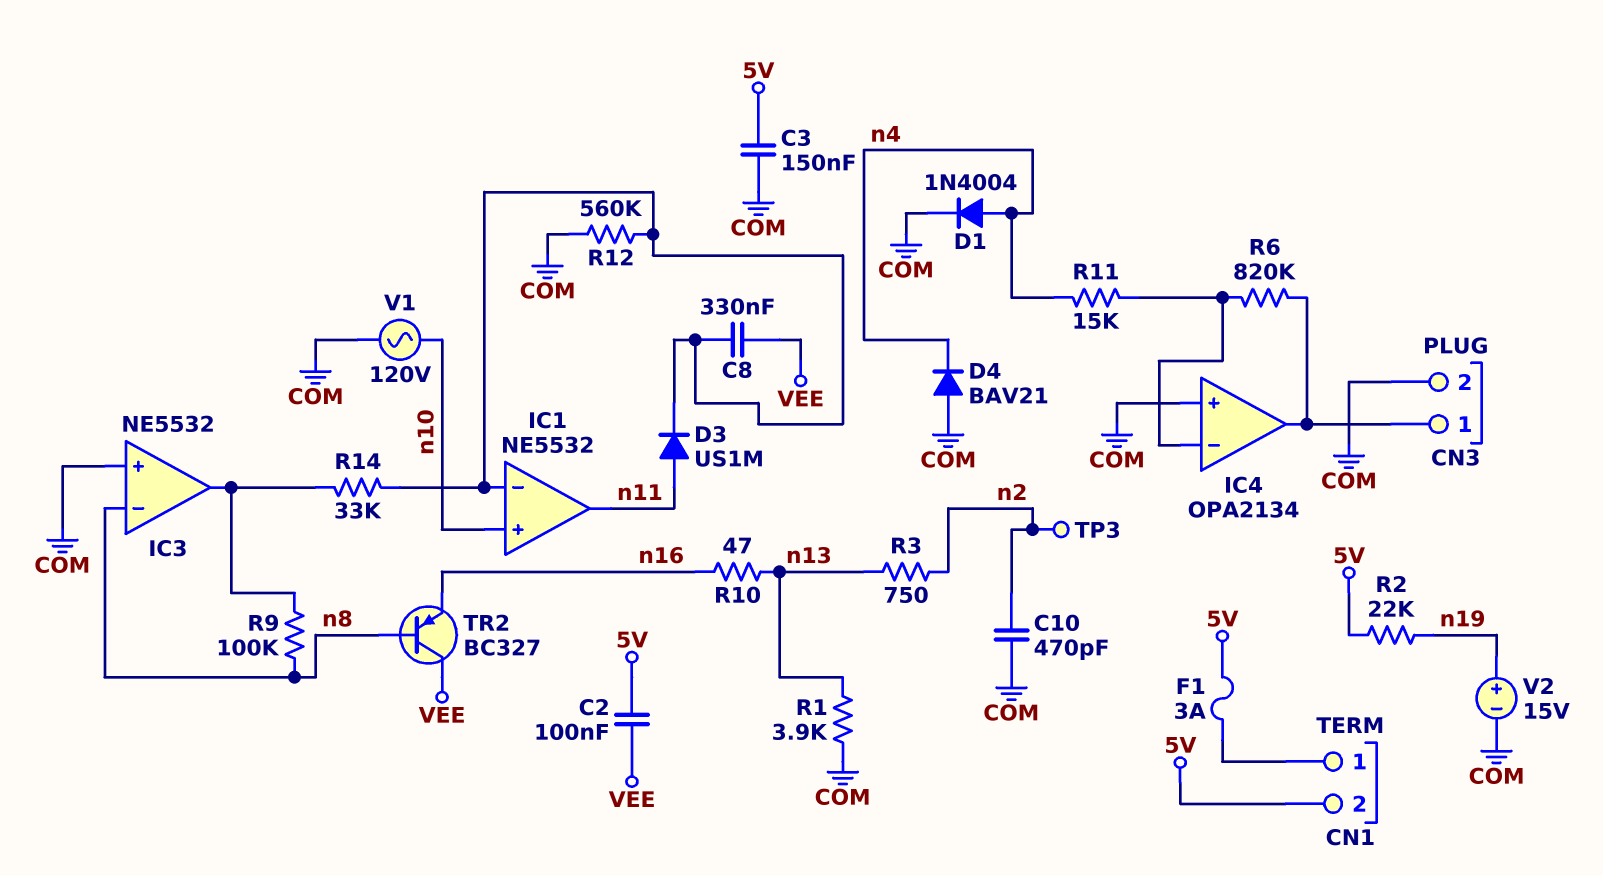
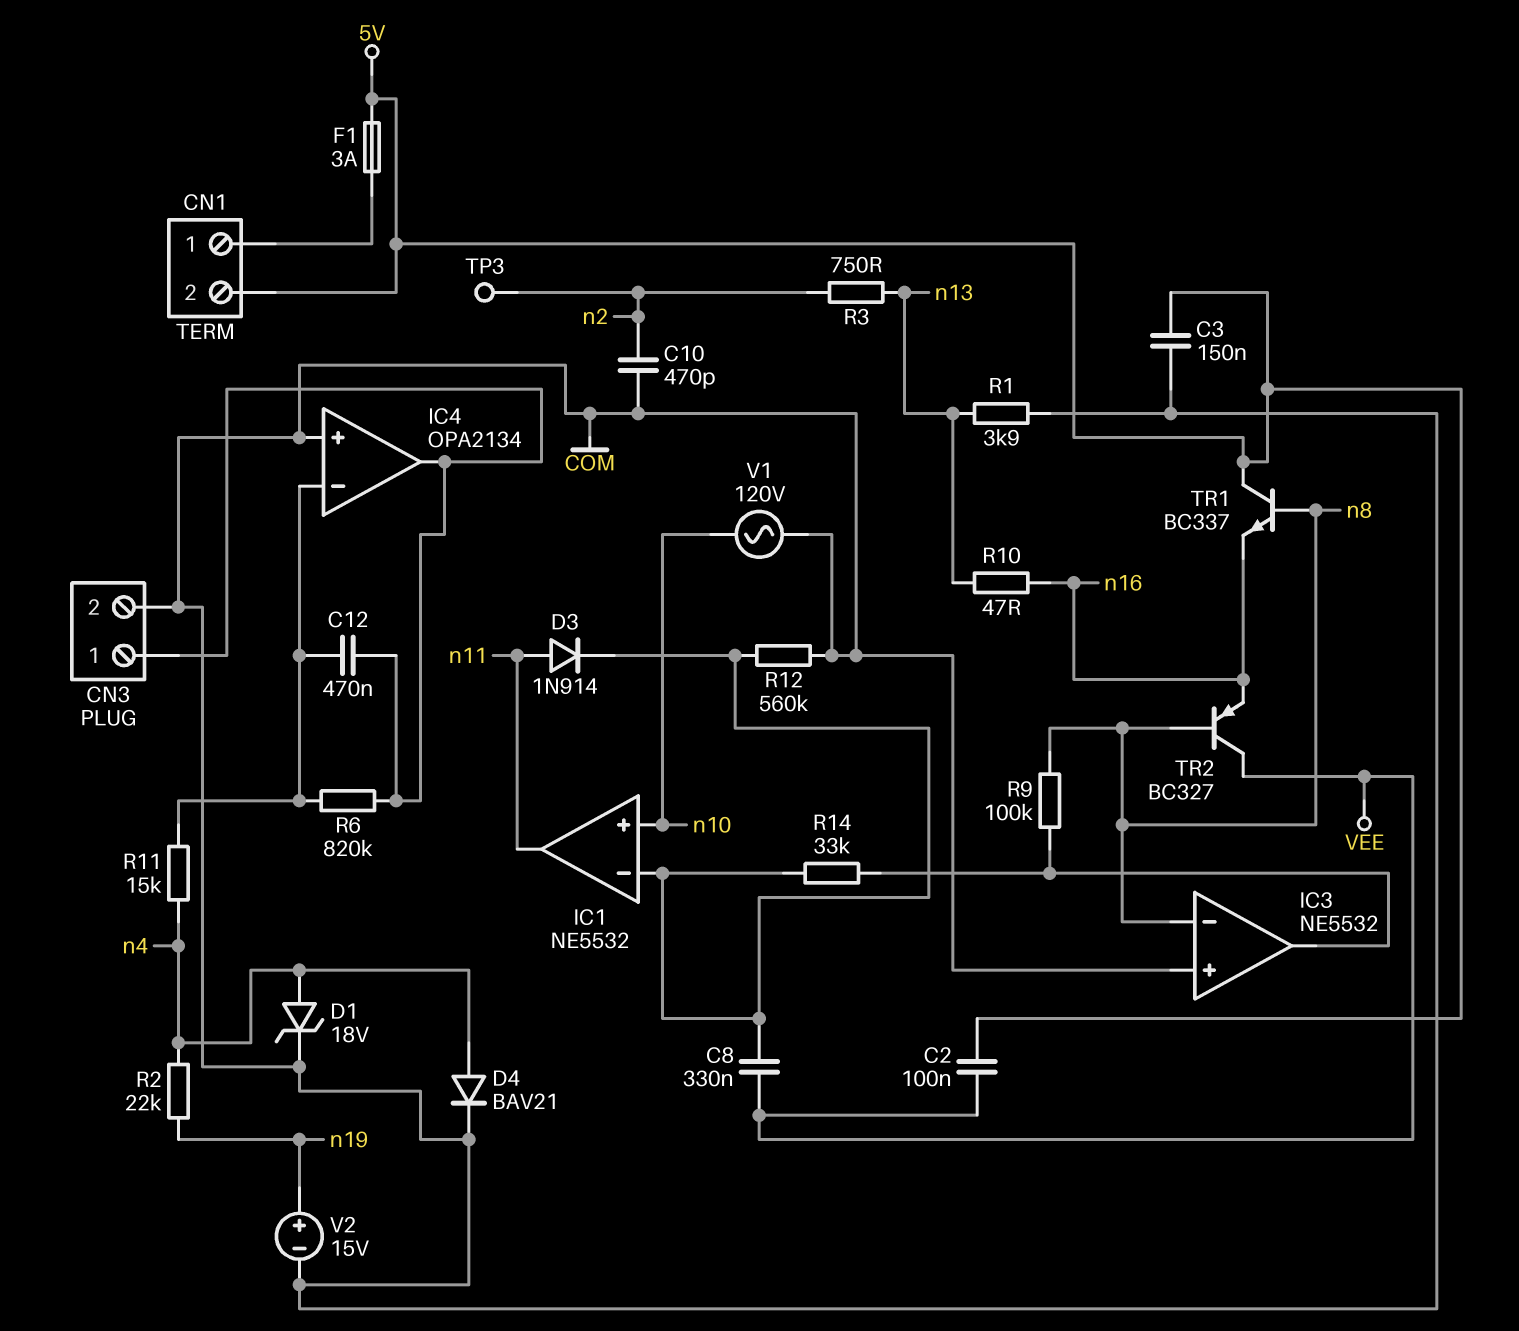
C12: none -> 470nF (CN3/1, IC4/in-)
D1: diode 1N4004 (A n4, K COM) -> zener 18V (A n4, K COM)
D3: diode US1M (A n11, K IC1/in-) -> diode 1N914 (A n11, K IC1/in-)
D4: diode BAV21 (A COM, K n4) -> diode BAV21 (A n4, K COM)
R2: 22k (5V, n19) -> 22k (n4, n19)
TR1: none -> NPN BC337 (B n8, C 5V, E n16)

